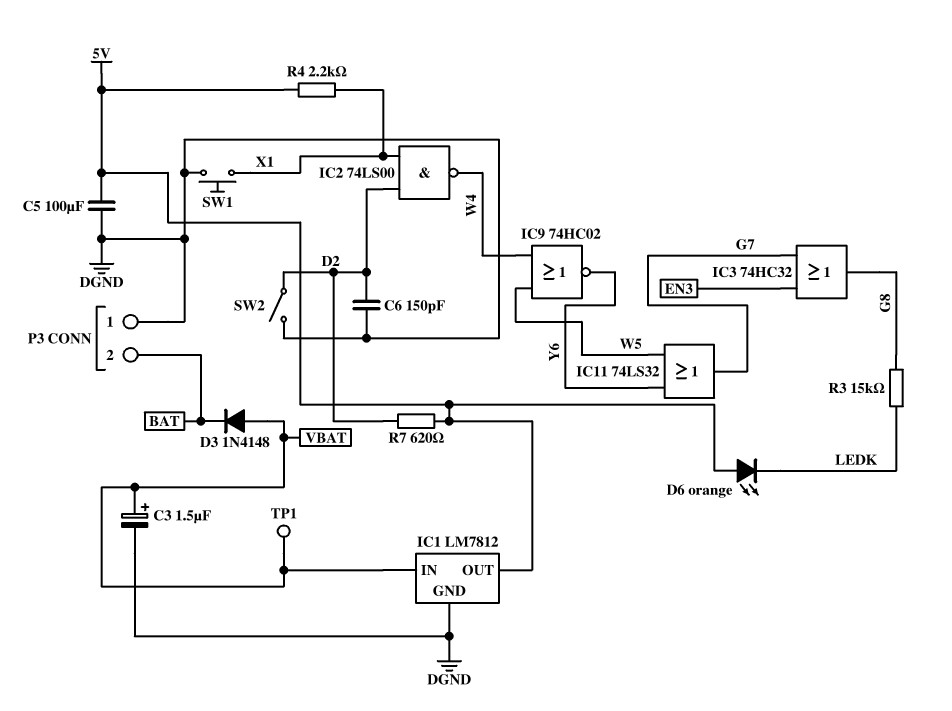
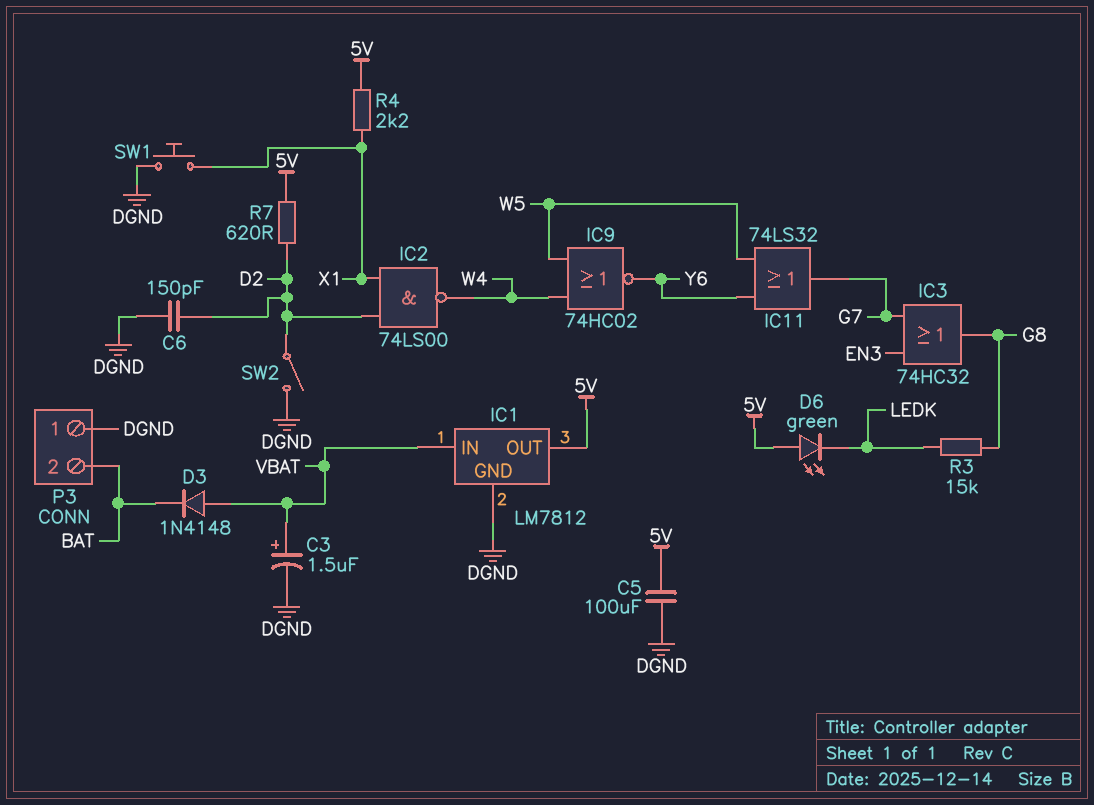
D6: LED orange (A 5V, K LEDK) -> LED green (A 5V, K LEDK)
TP1: test point (VBAT) -> none

